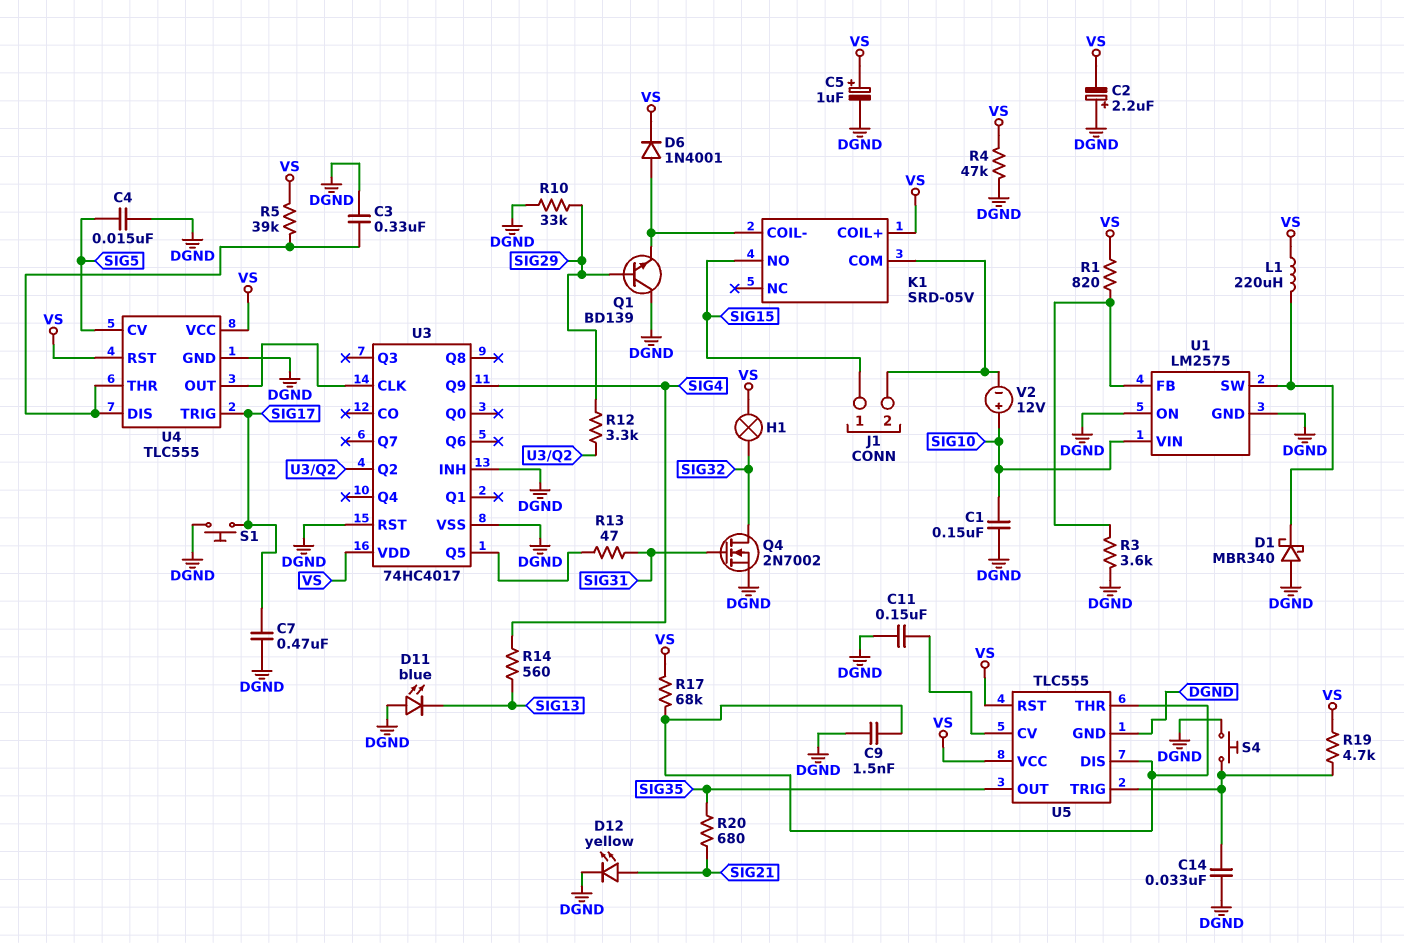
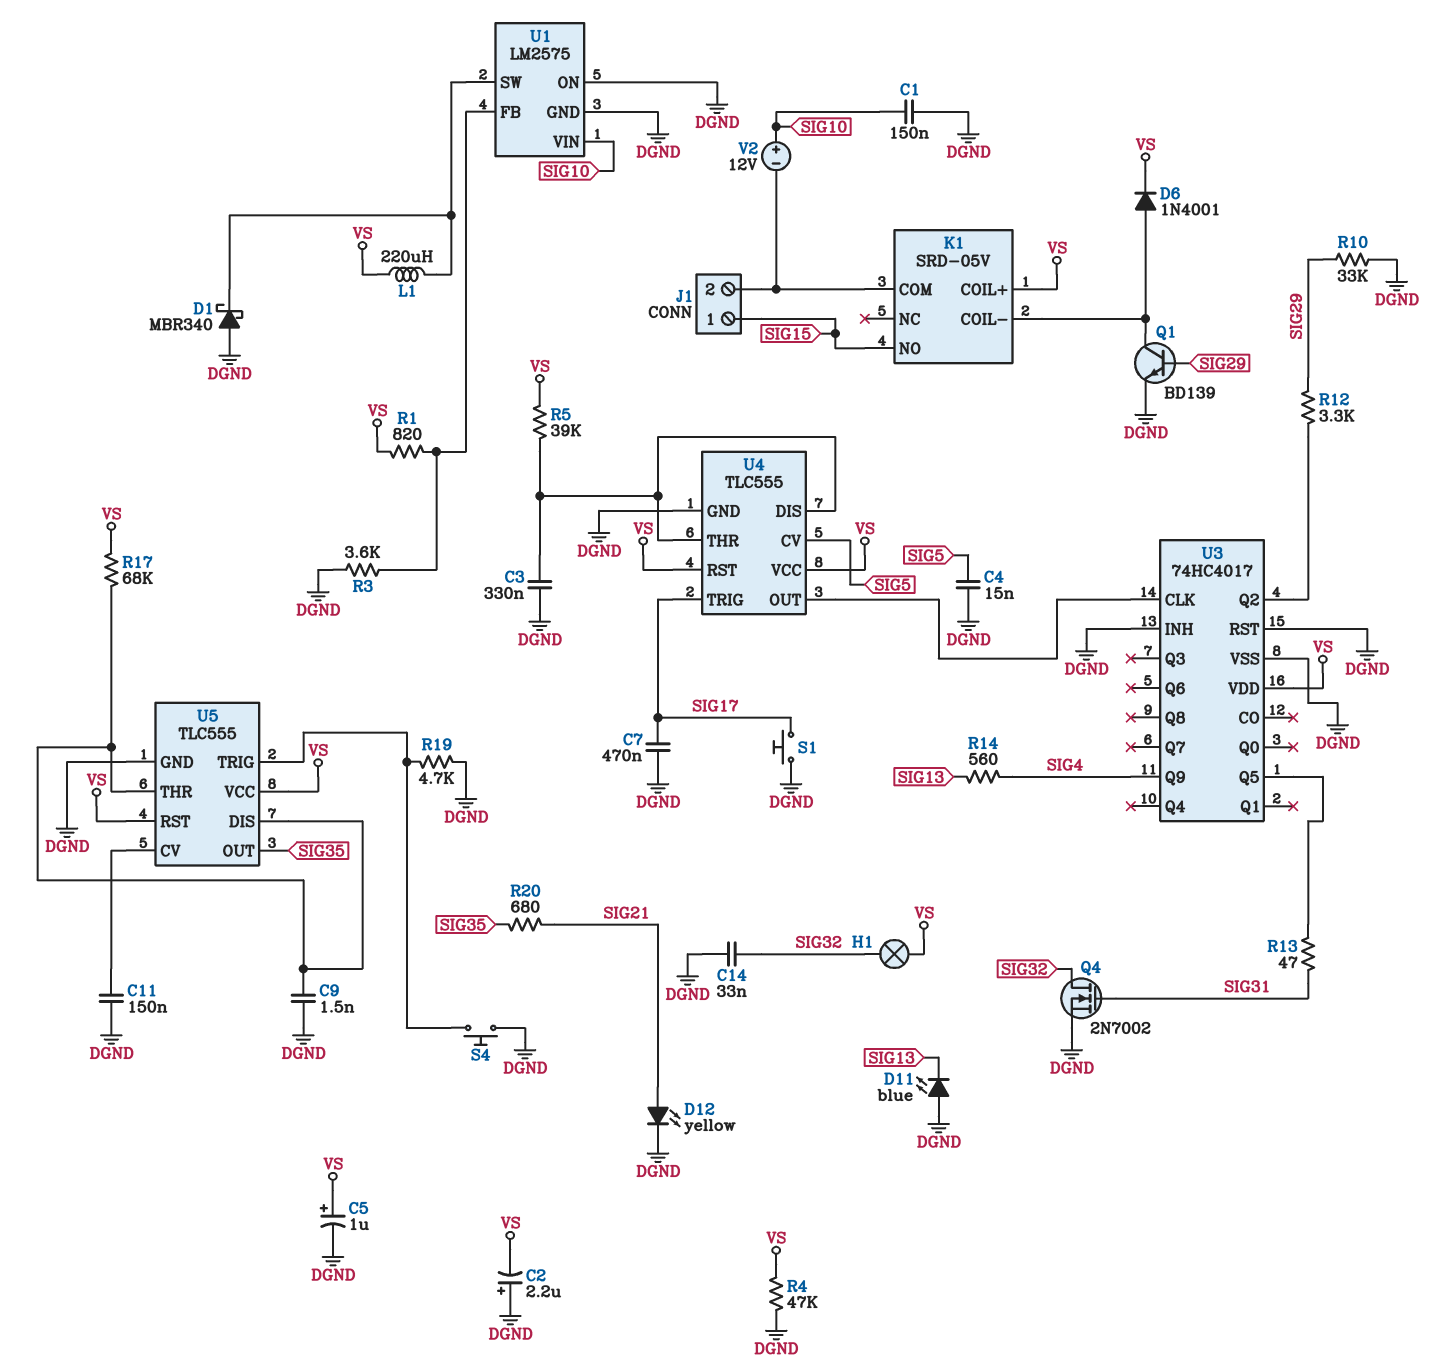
C14: 33nF (DGND, U5/TRIG) -> 33nF (DGND, SIG32)
Q1: NPN BD139 (B SIG29, C DGND, E K1/COIL-) -> NPN BD139 (B SIG29, C K1/COIL-, E DGND)
R19: 4.7k (U5/TRIG, VS) -> 4.7k (DGND, U5/TRIG)

